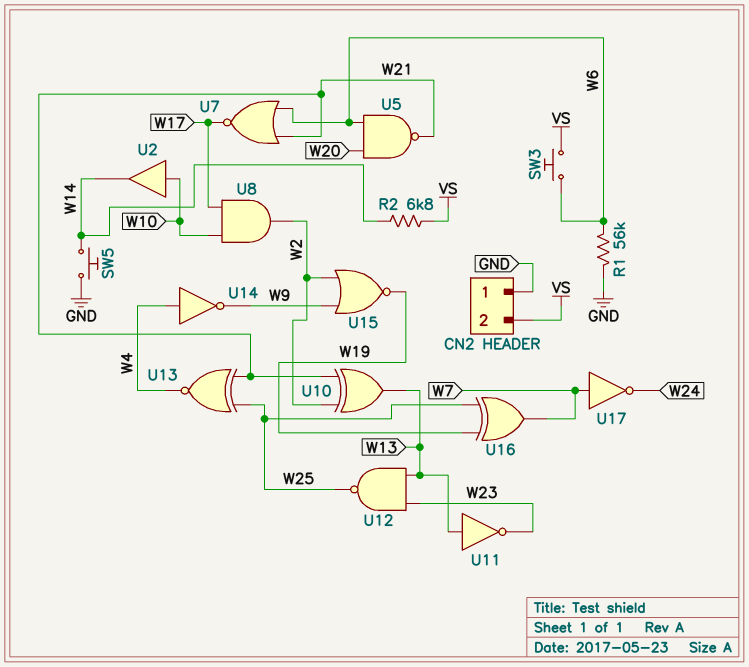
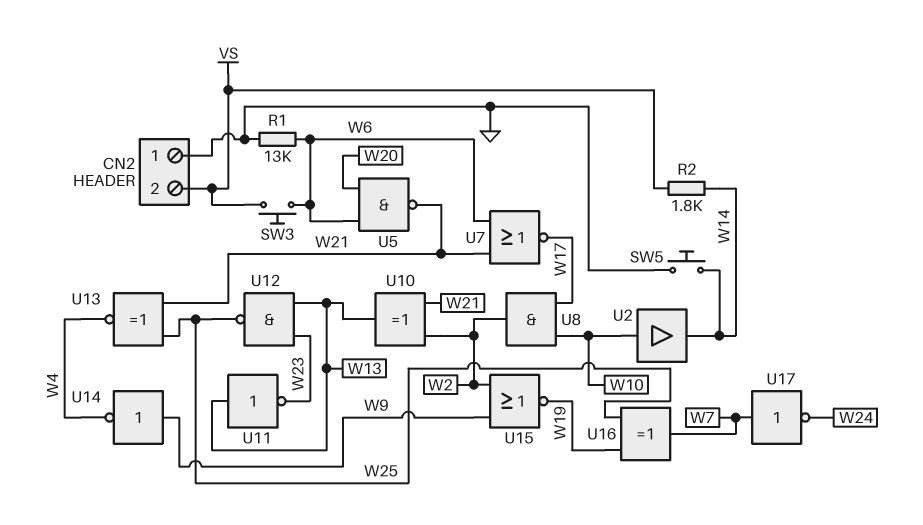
R1: 56k (GND, W6) -> 13k (GND, W6)
R2: 6.8k (VS, W14) -> 1.8k (VS, W14)
U14: NOT (in W4, out W9) -> NOT (in W9, out W4)

